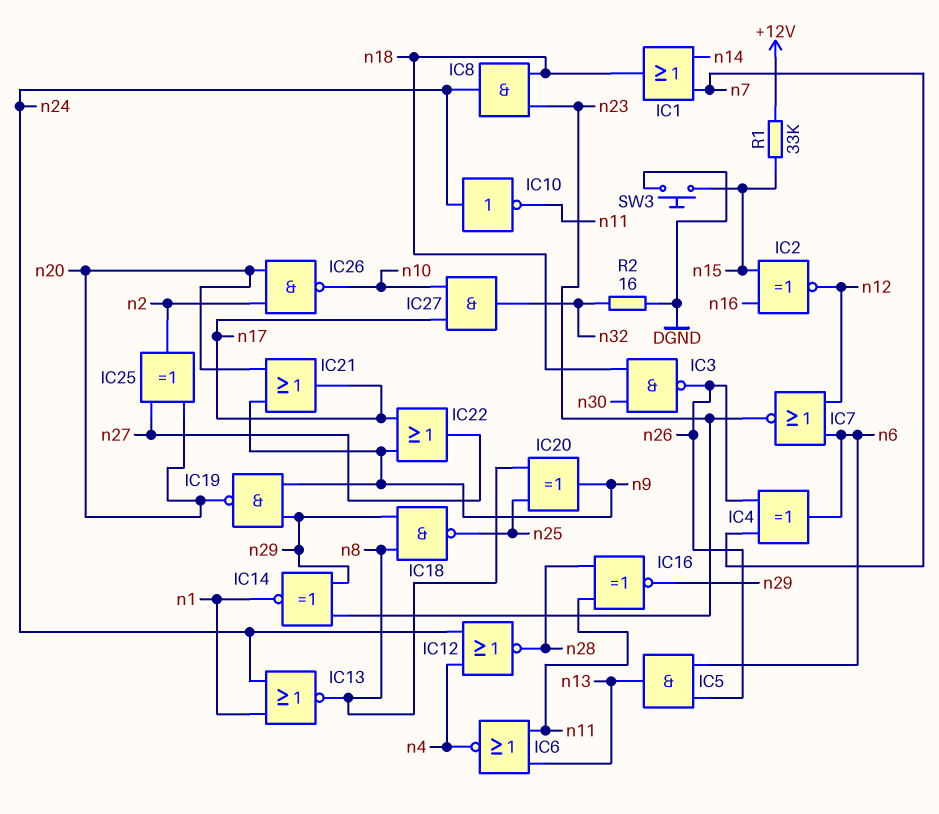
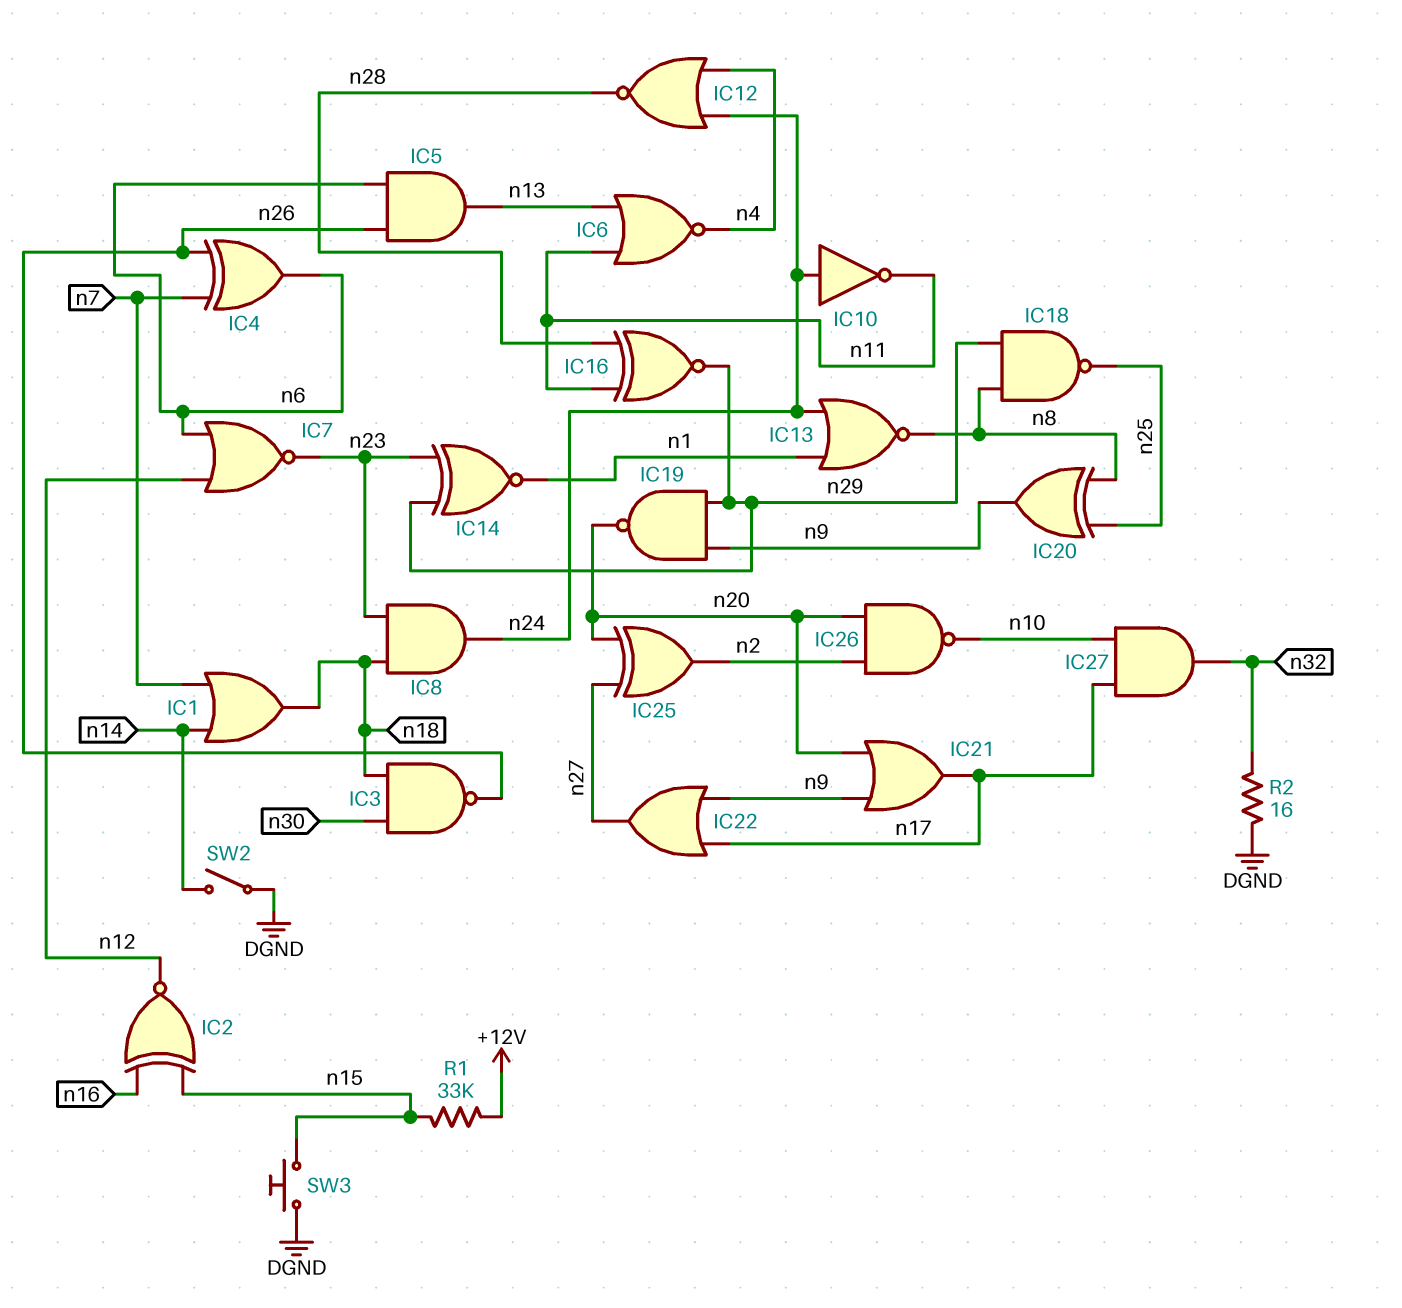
SW2: none -> switch (DGND, n14)

